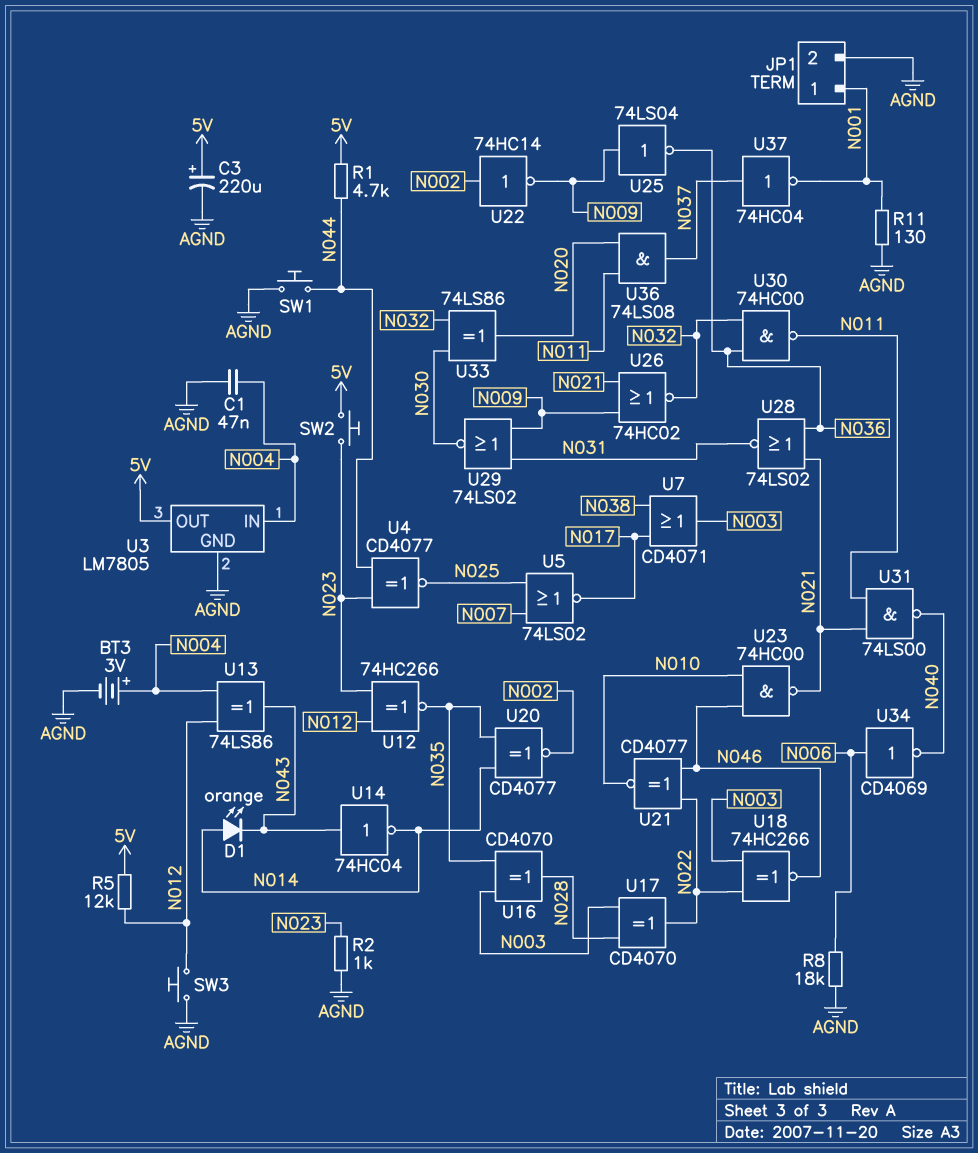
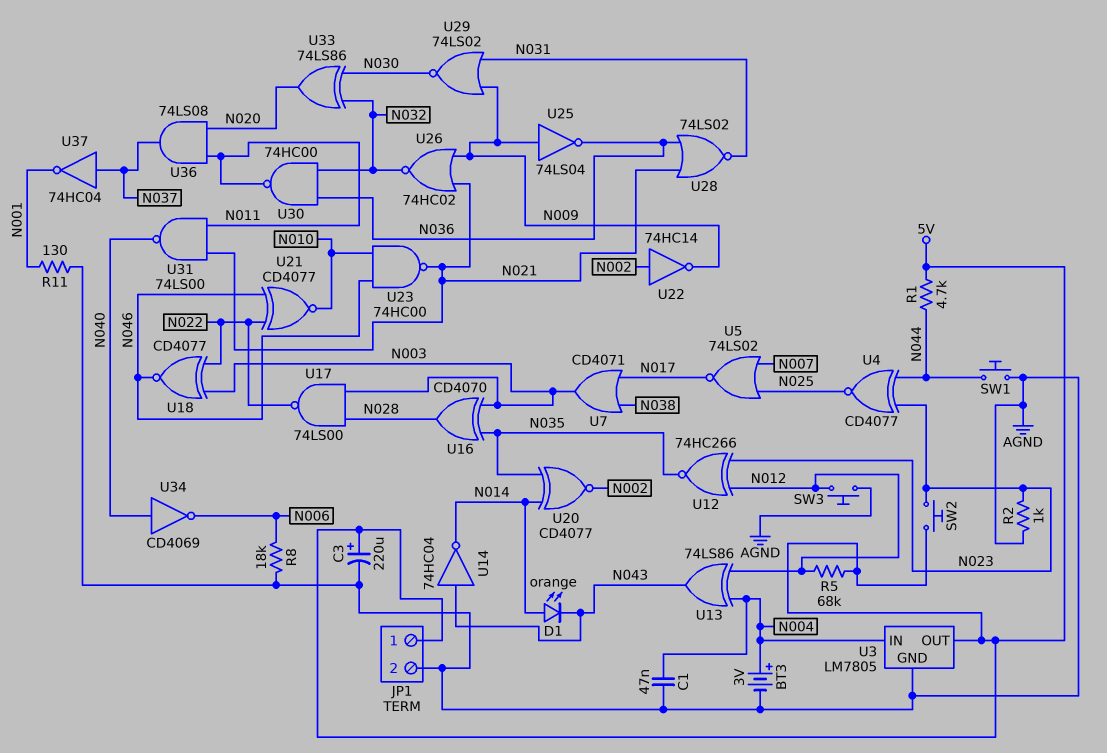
JP1 pin 1: N001 -> 5V
R5: 12k (5V, N012) -> 68k (5V, N012)
U17: XOR CD4070 (in N003, in N028, out N022) -> NAND 74LS00 (in N003, in N028, out N022)
U18: XNOR 74HC266 (in N003, in N022, out N046) -> XNOR CD4077 (in N003, in N022, out N046)
U34: NOT CD4069 (in N006, out N040) -> NOT CD4069 (in N040, out N006)

